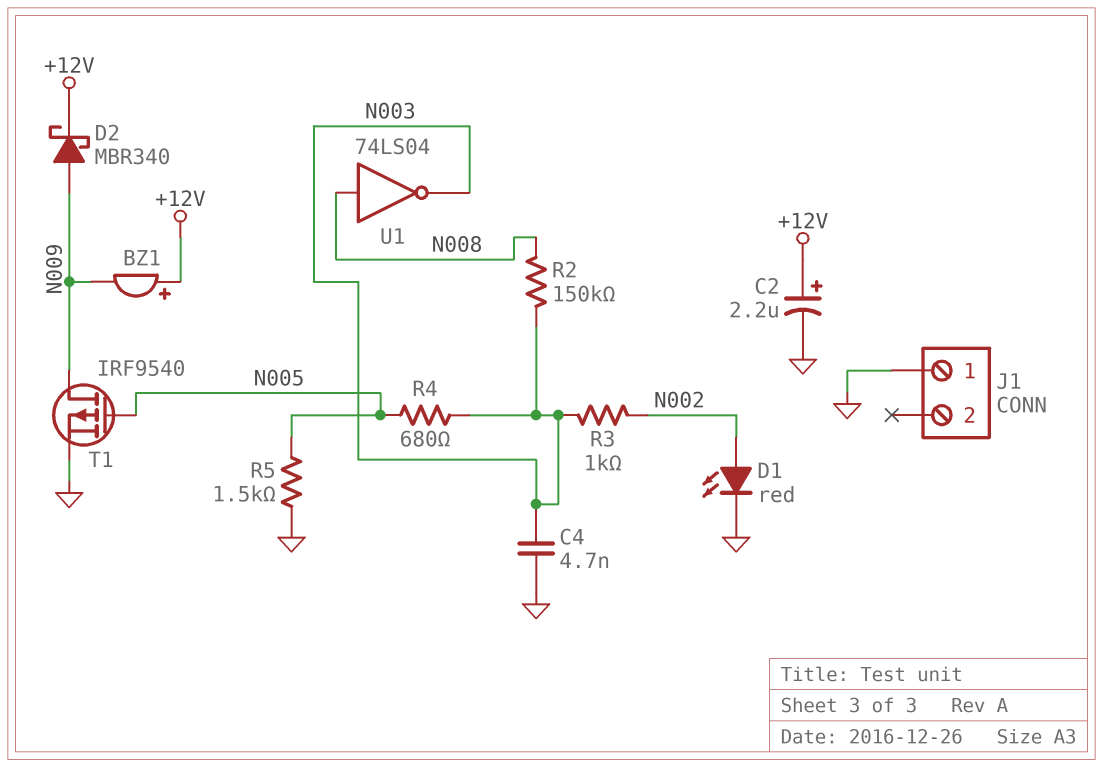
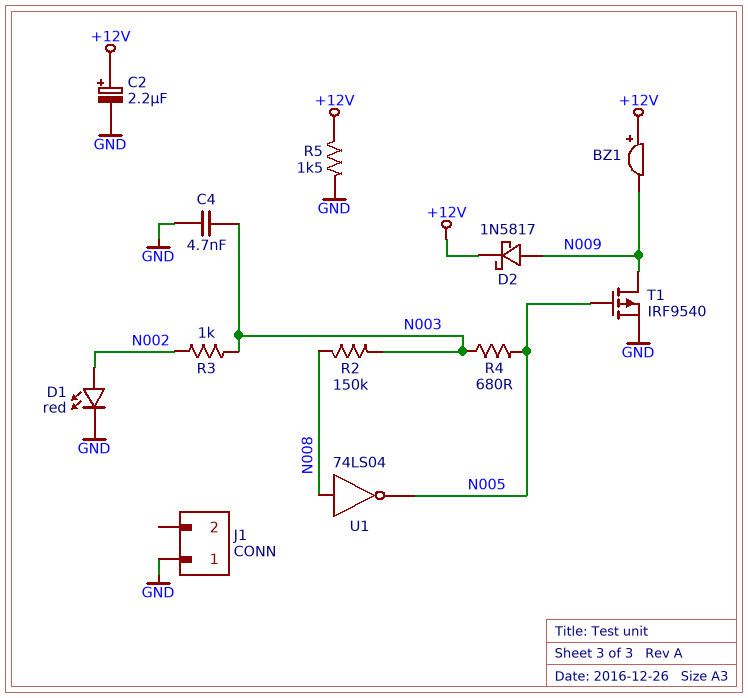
D2: schottky MBR340 (A N009, K +12V) -> schottky 1N5817 (A N009, K +12V)
R5: 1.5k (GND, N005) -> 1.5k (+12V, GND)
U1: NOT 74LS04 (in N008, out N003) -> NOT 74LS04 (in N008, out N005)

